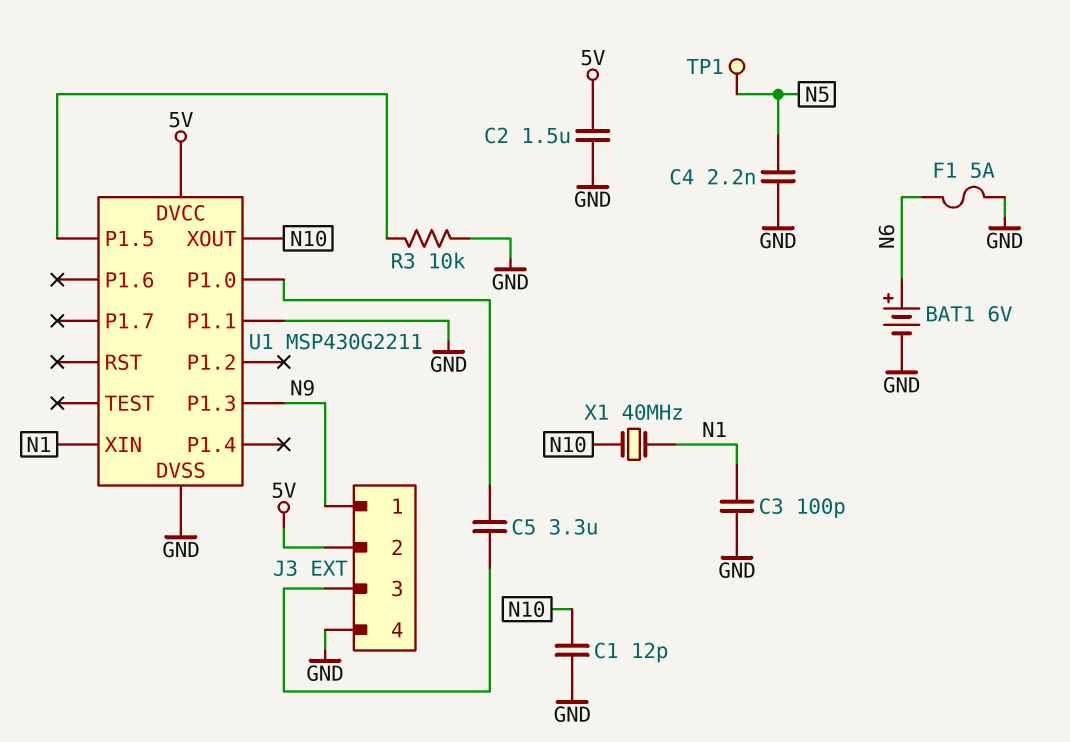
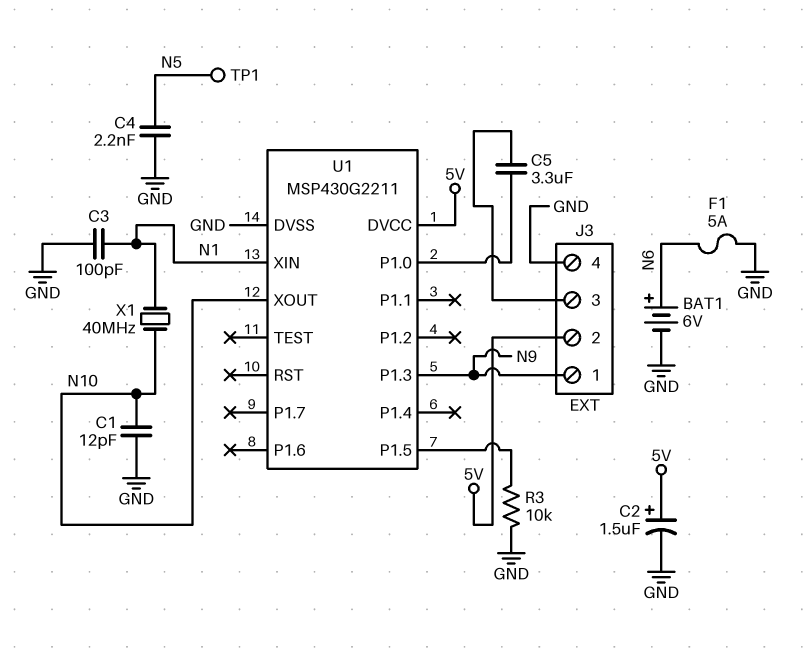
C2: 1.5uF (5V, GND) -> 1.5uF (plus 5V, minus GND)
U1 pin P1.1: GND -> none

